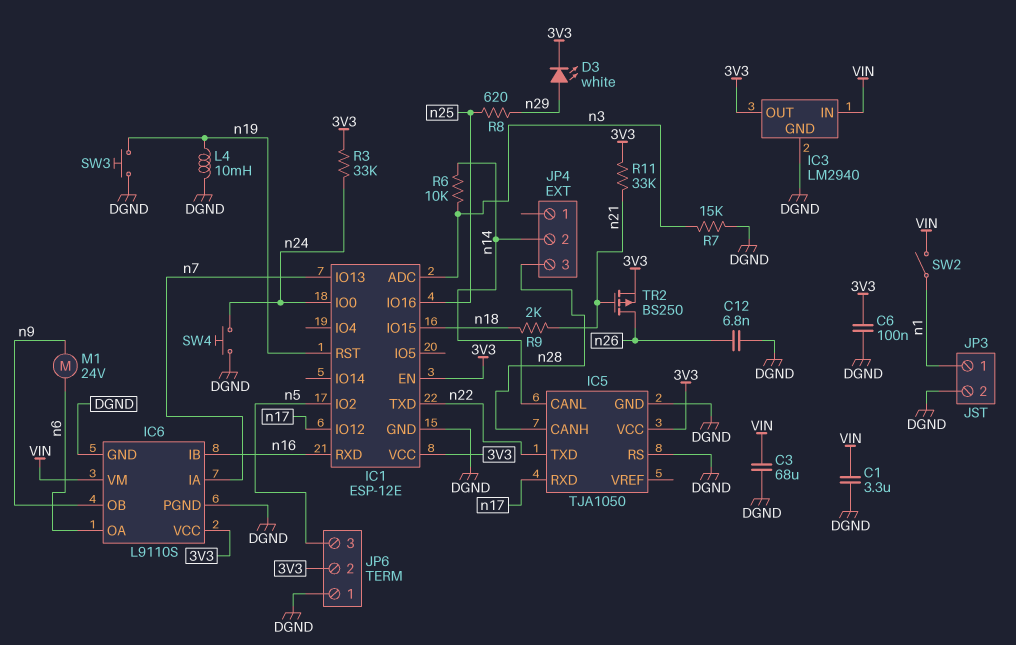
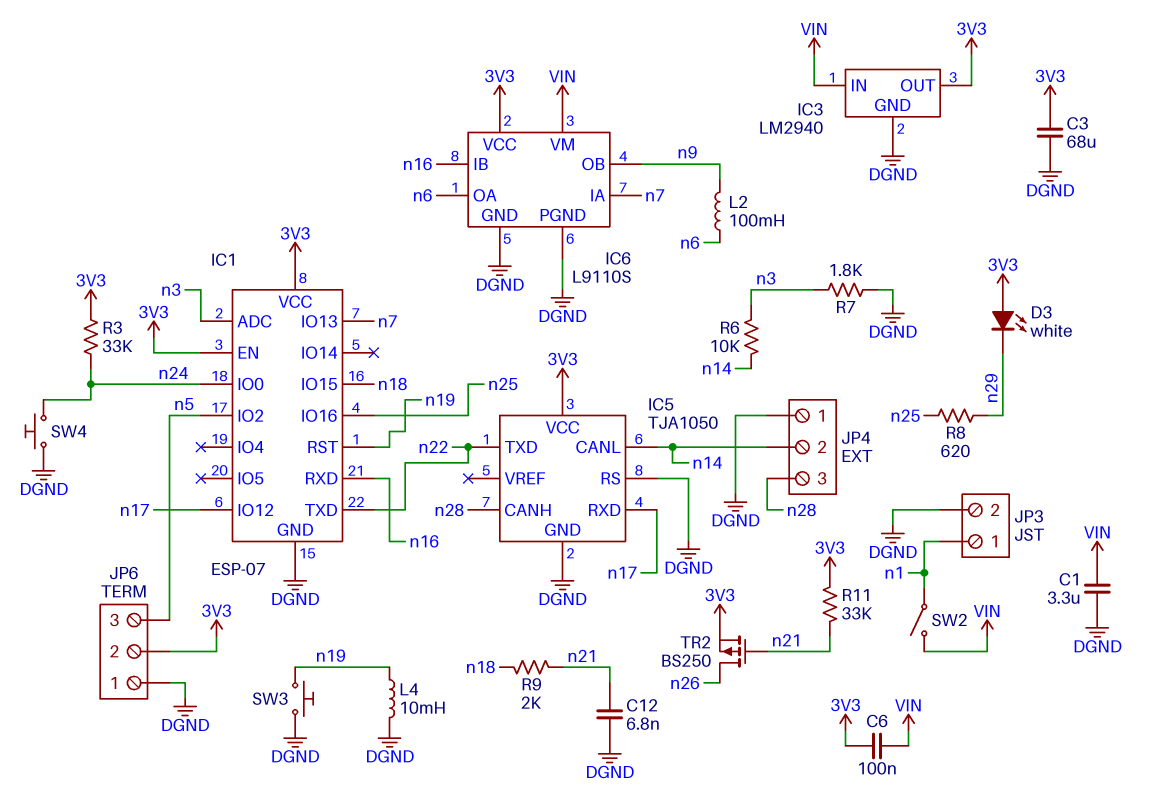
C3: 68uF (DGND, VIN) -> 68uF (3V3, DGND)
C6: 100nF (3V3, DGND) -> 100nF (3V3, VIN)
C12: 6.8nF (DGND, n26) -> 6.8nF (DGND, n21)
D3: LED white (A n29, K 3V3) -> LED white (A 3V3, K n29)
IC1: ESP-12E -> ESP-07
JP4 pin 1: none -> DGND
L2: none -> 100mH (n6, n9)
M1: motor 24V (n6, n9) -> none
R7: 15k (DGND, n3) -> 1.8k (DGND, n3)

